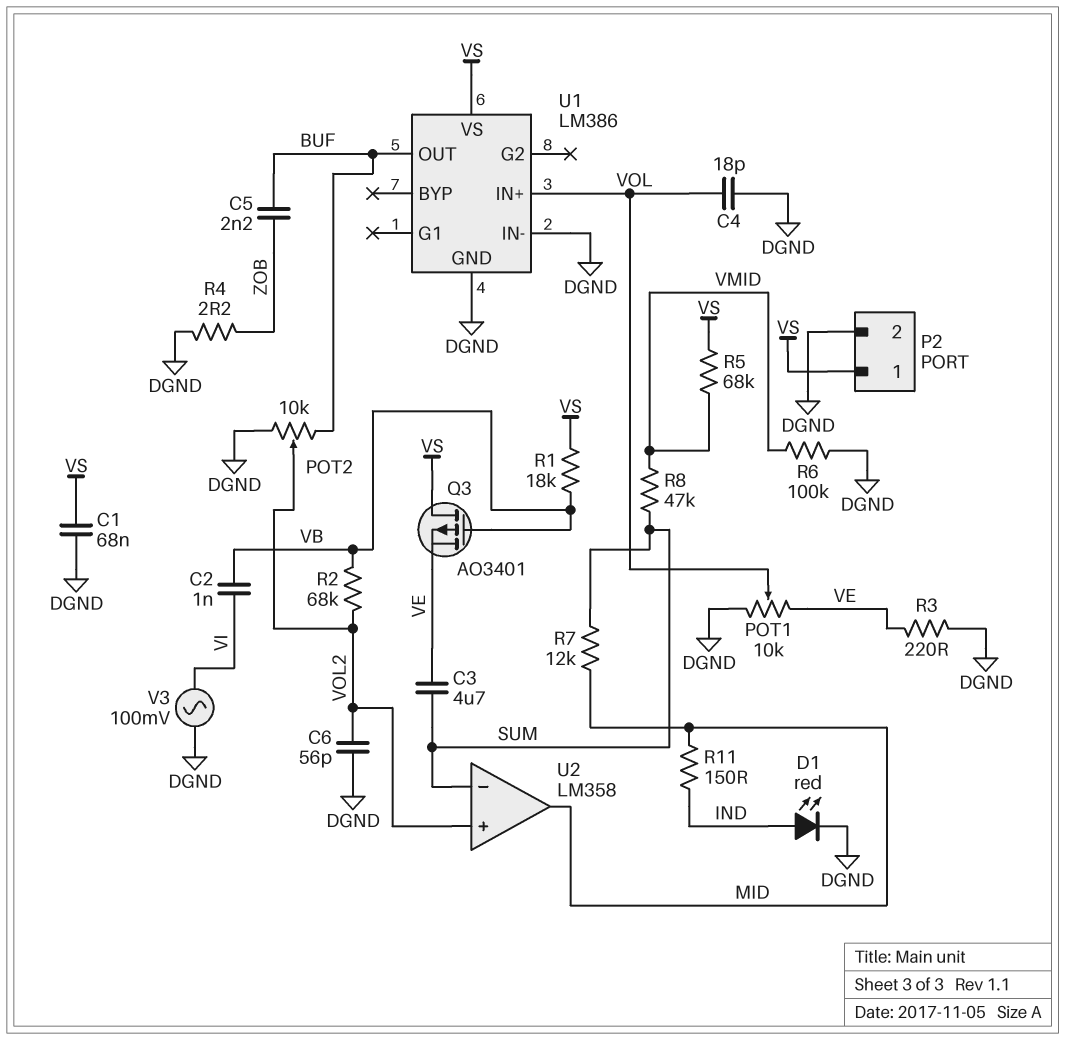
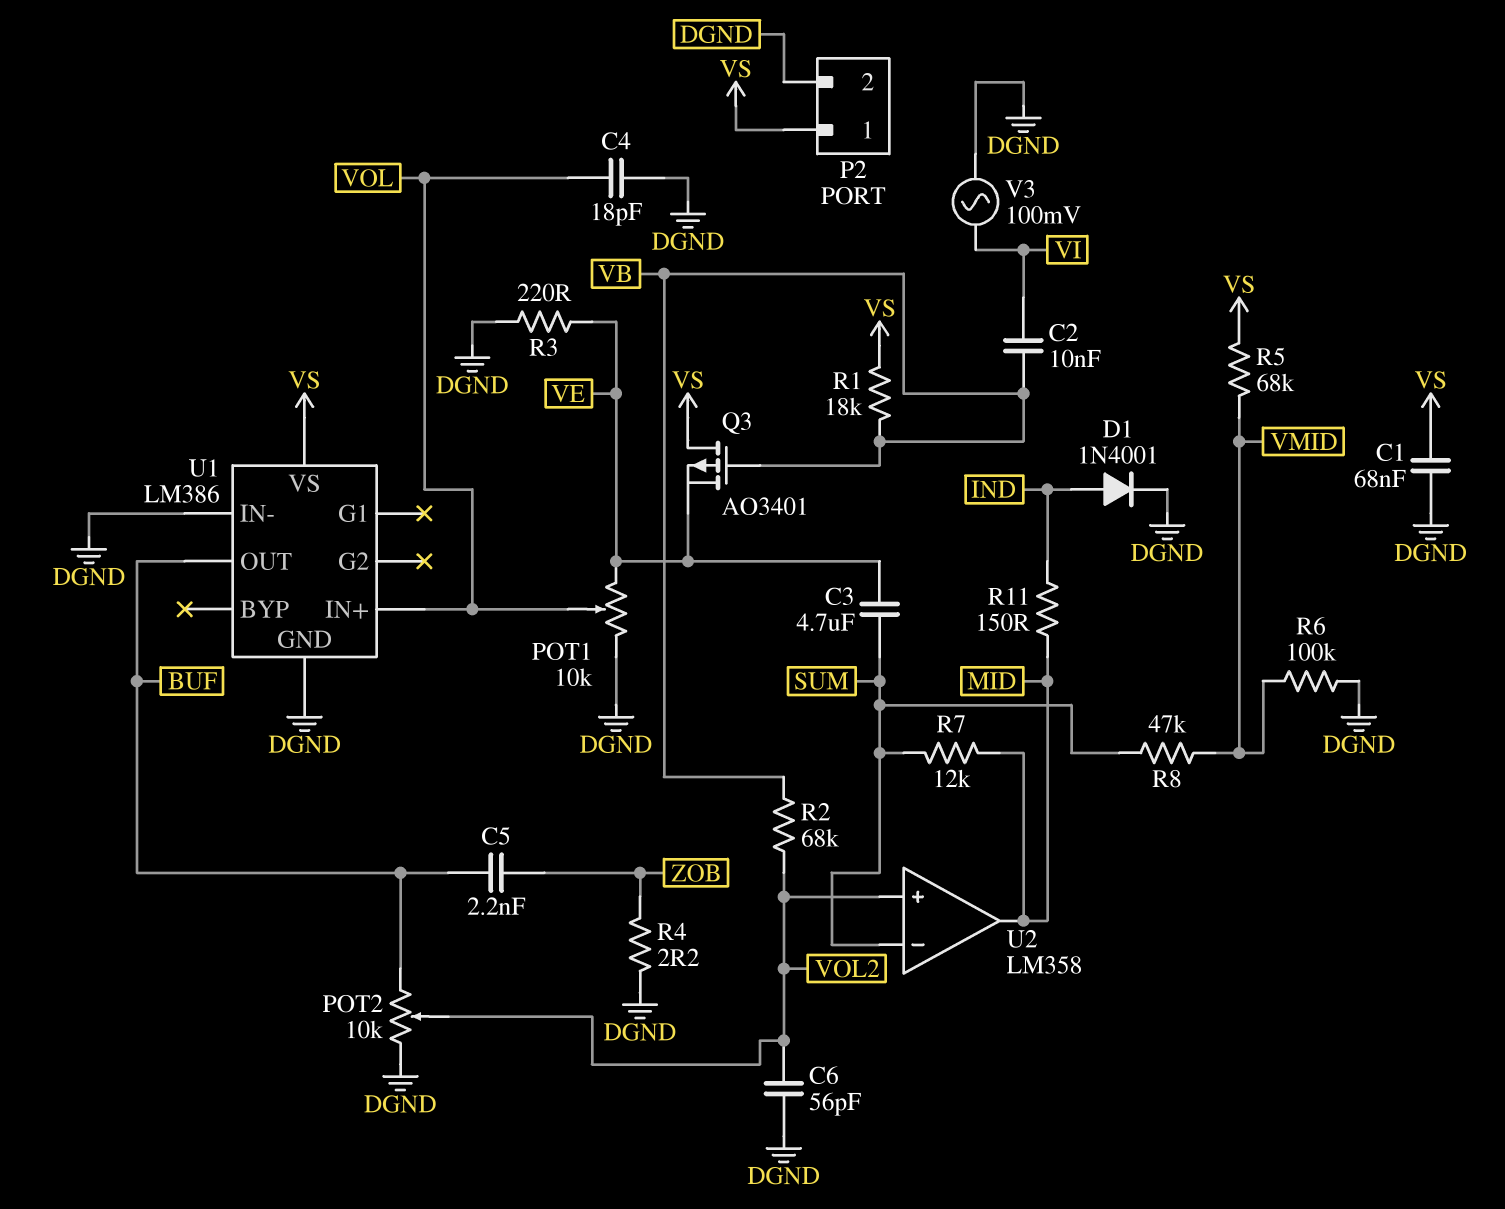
C2: 1nF (VB, VI) -> 10nF (VB, VI)
D1: LED red (A IND, K DGND) -> diode 1N4001 (A IND, K DGND)

